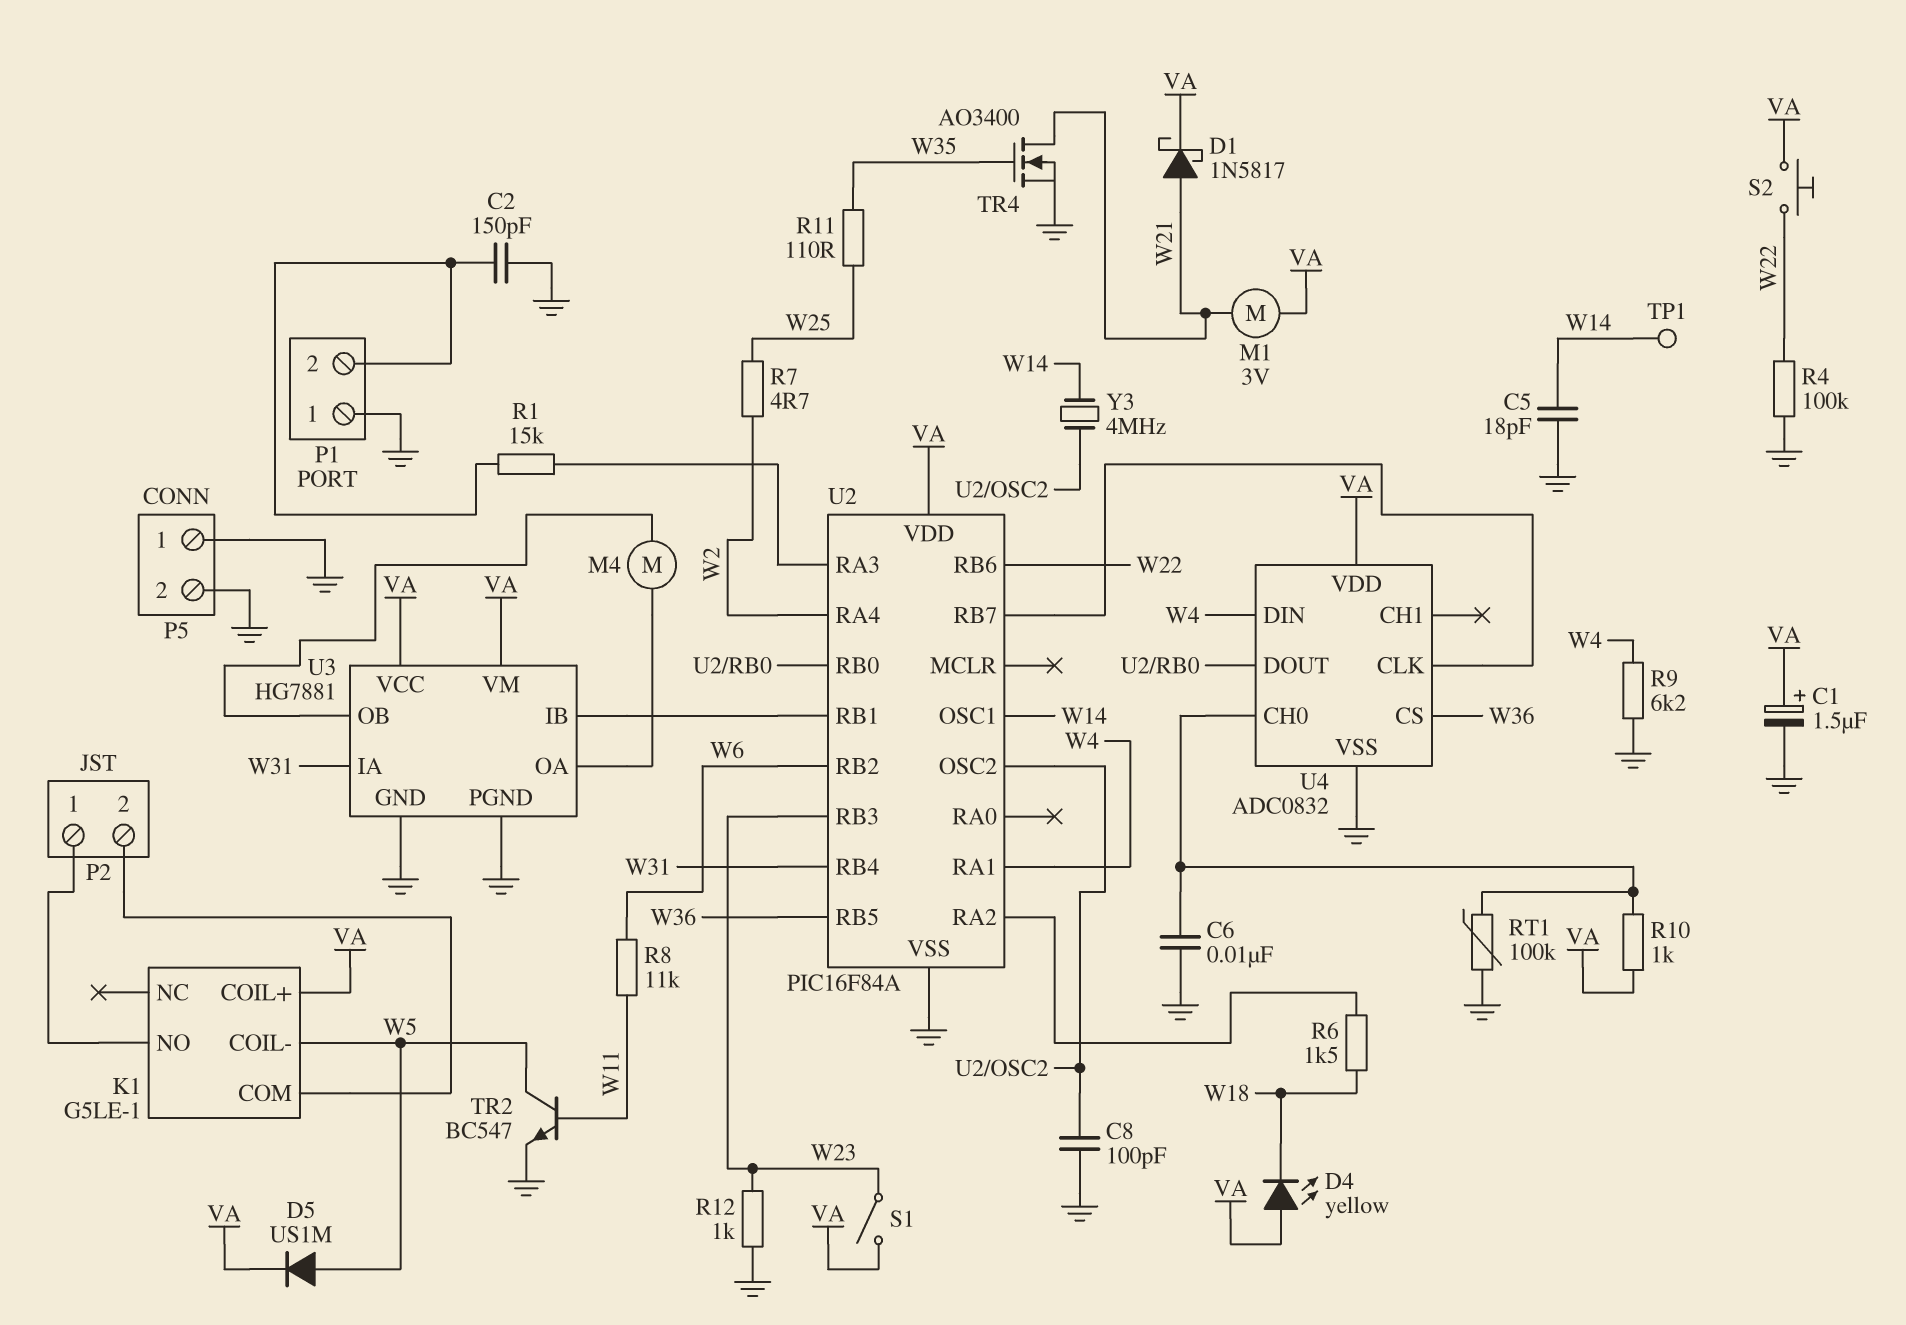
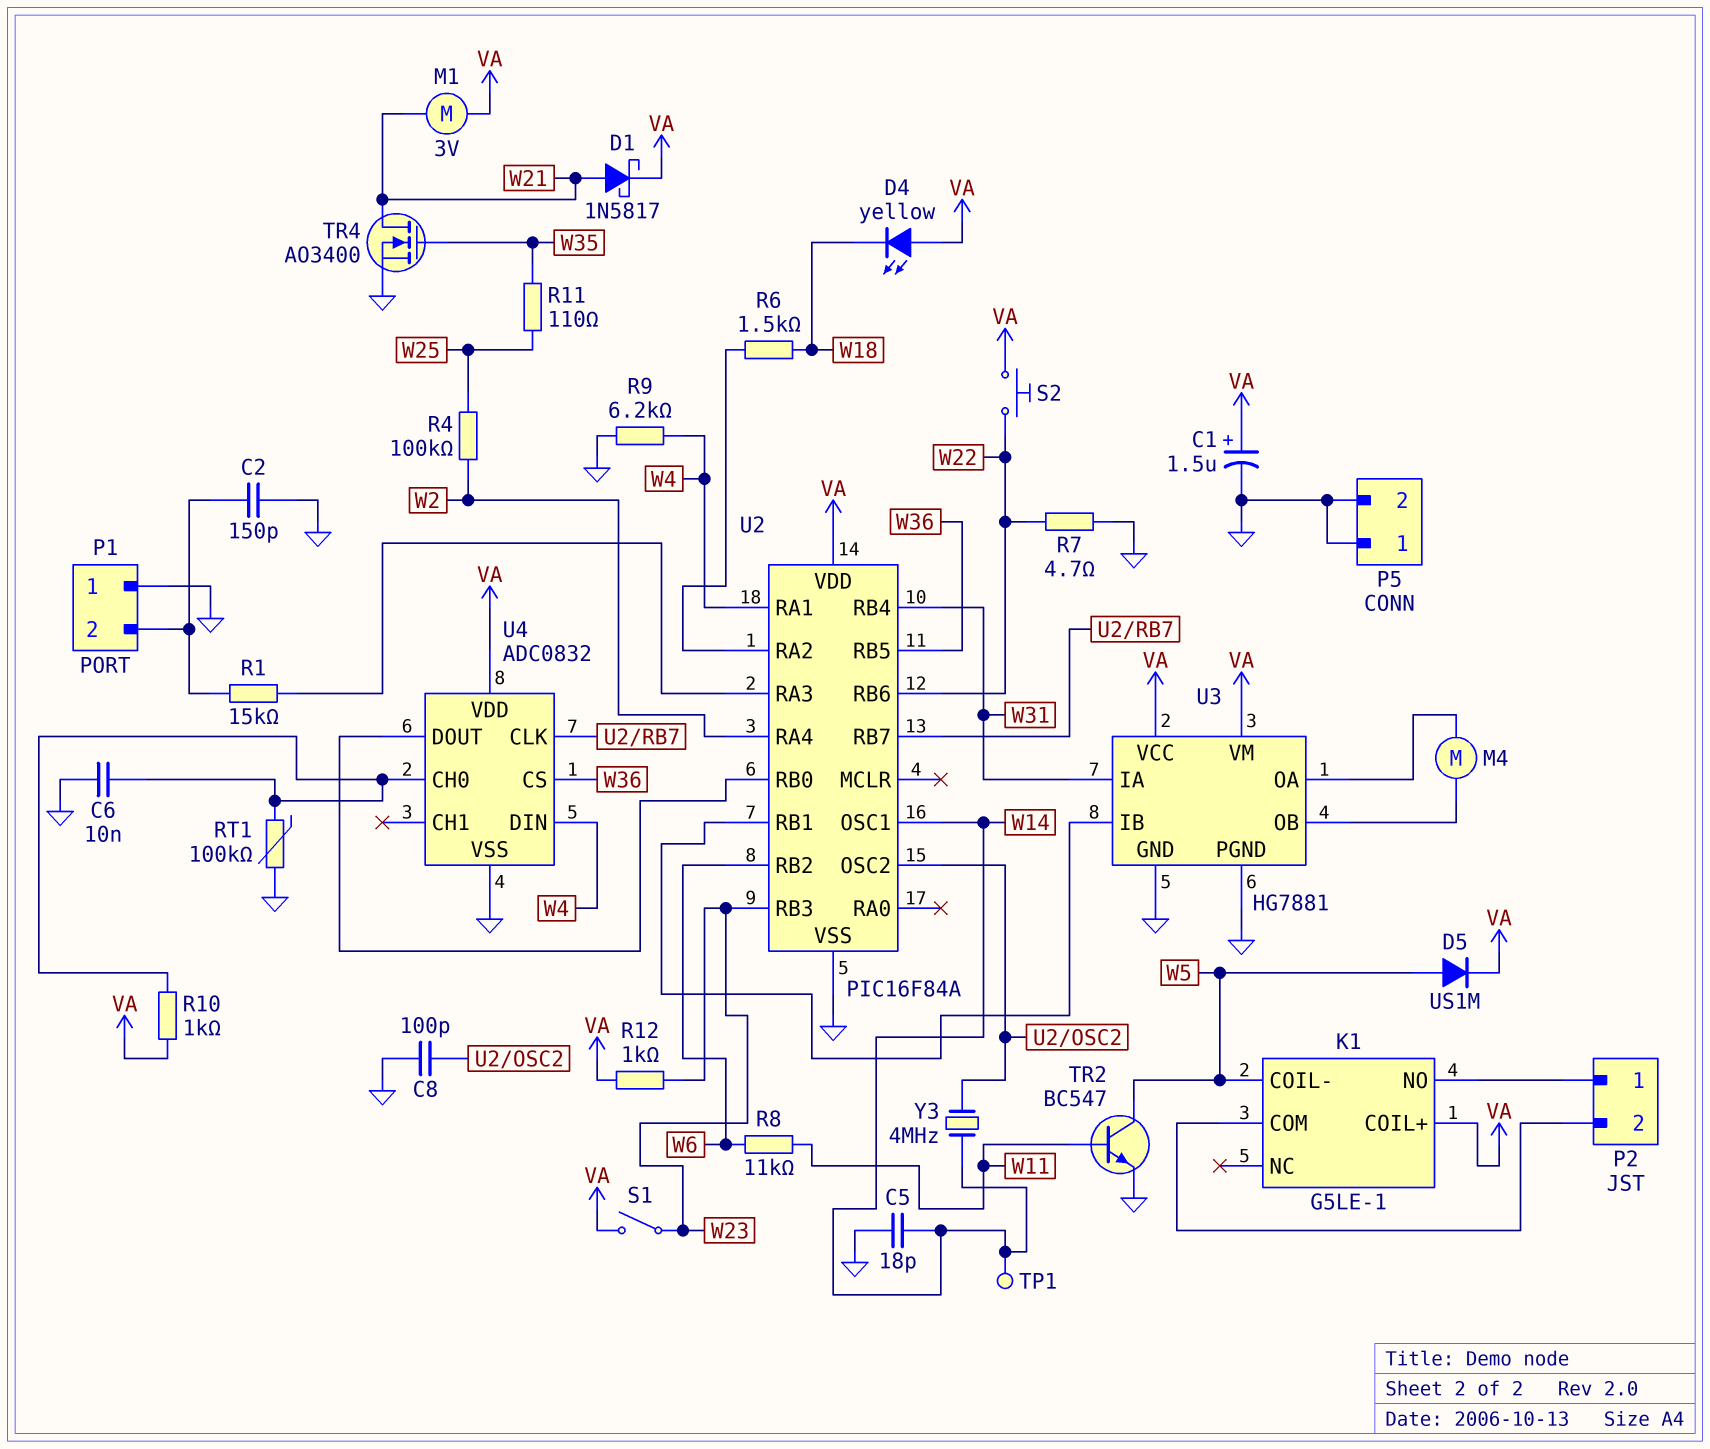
R4: 100k (GND, W22) -> 100k (W2, W25)
R7: 4.7 (W2, W25) -> 4.7 (GND, W22)
R12: 1k (GND, W23) -> 1k (VA, W23)

